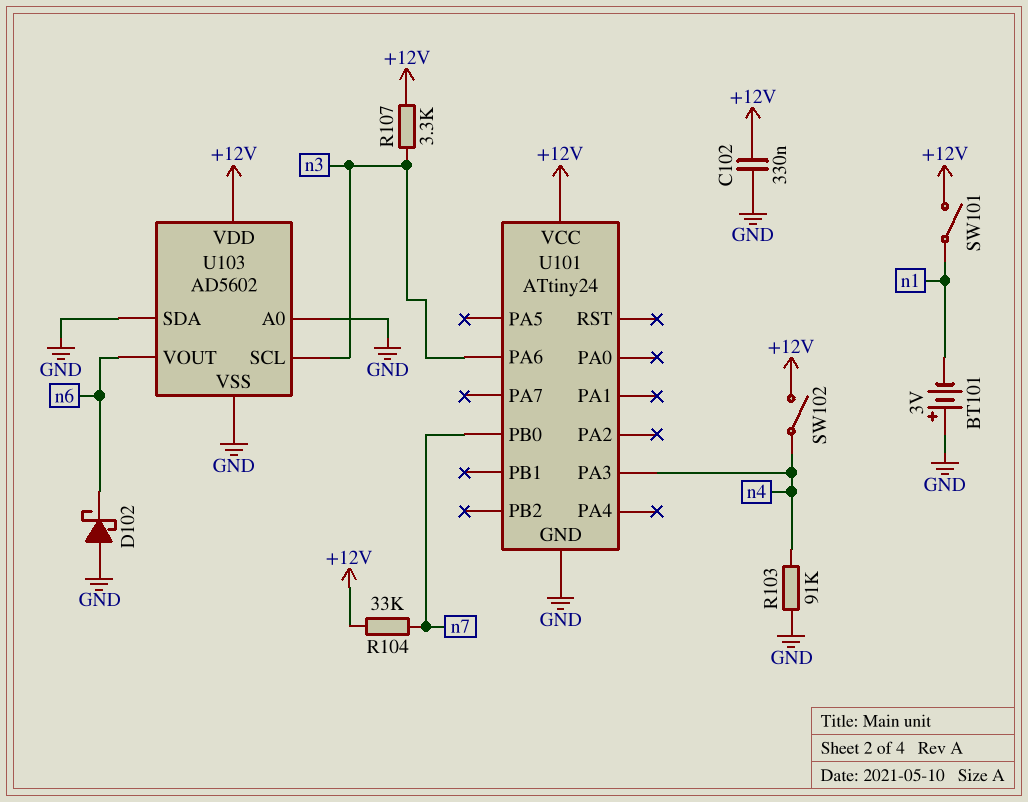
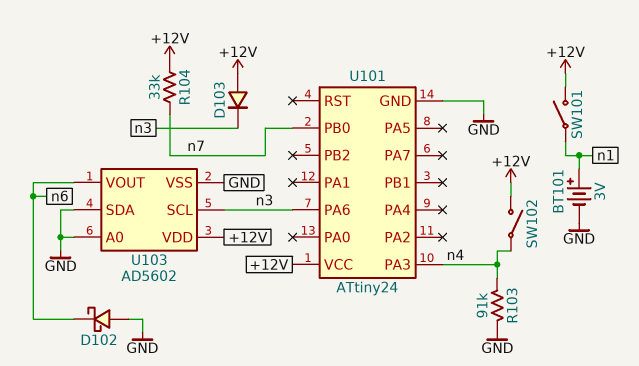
BT101: 3V (plus GND, minus n1) -> 3V (plus n1, minus GND)
C102: 330nF (+12V, GND) -> none
D103: none -> diode (A +12V, K n3)
R107: 3.3k (+12V, n3) -> none

